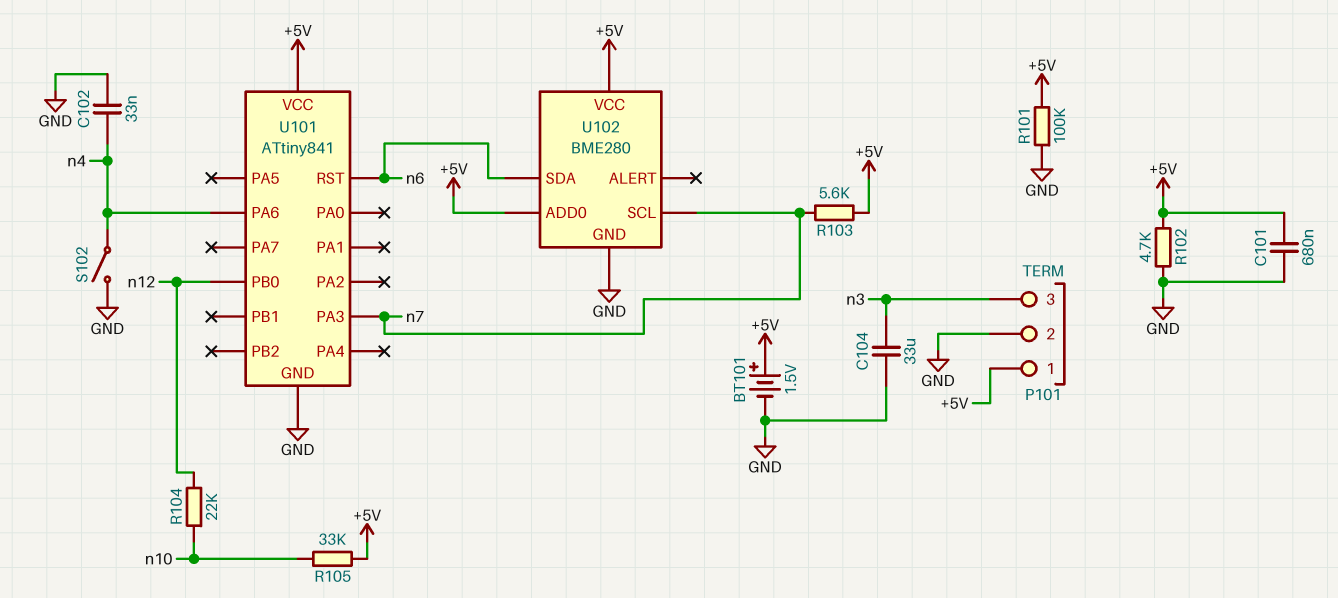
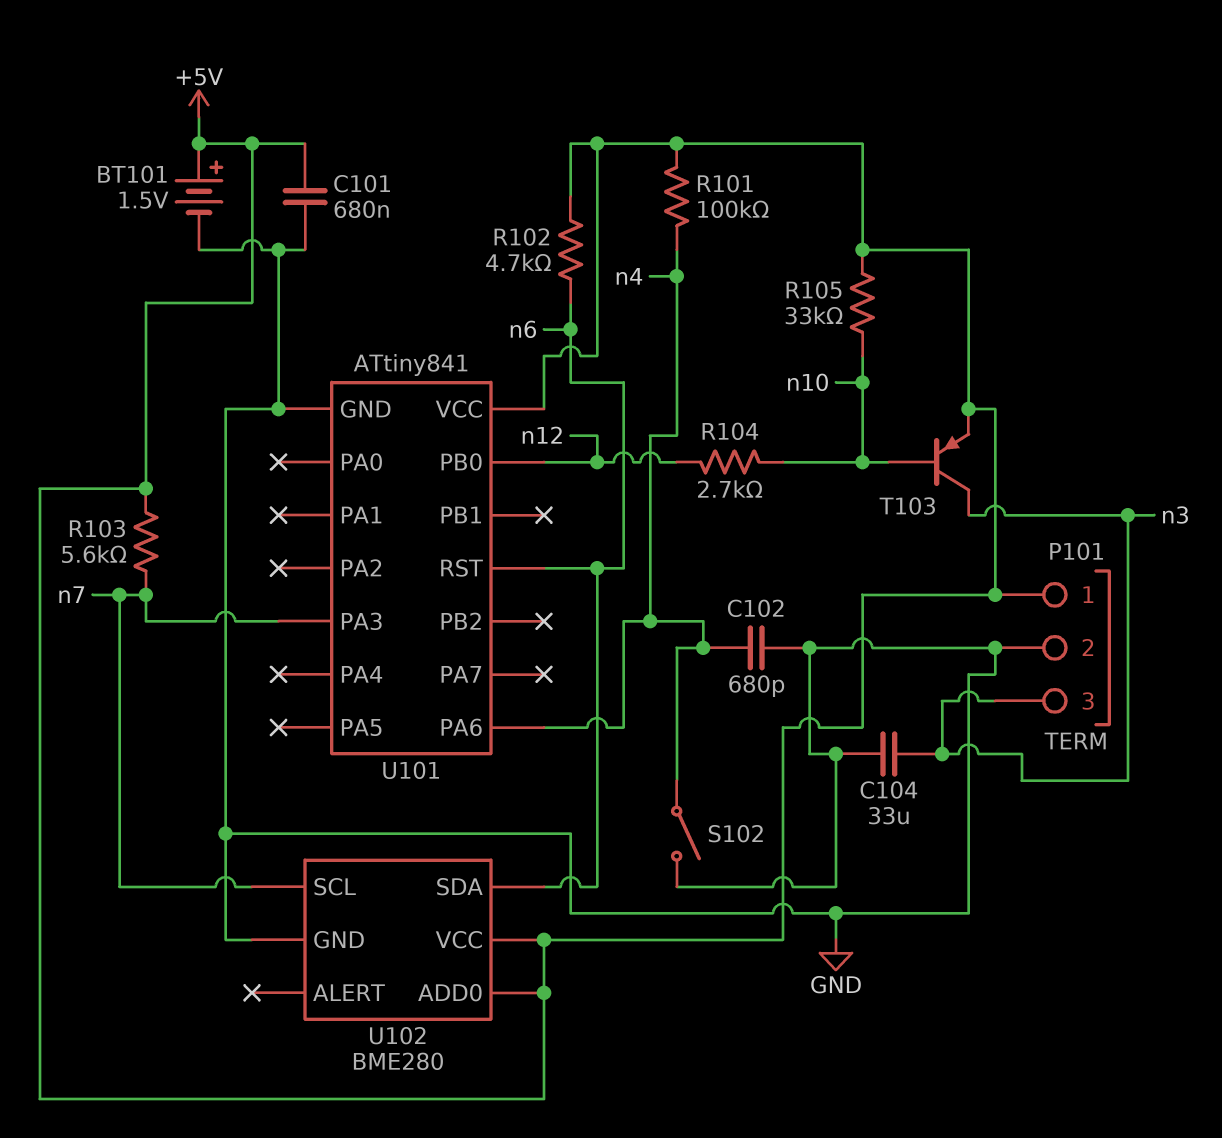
C102: 33nF (GND, n4) -> 680pF (GND, n4)
R101: 100k (+5V, GND) -> 100k (+5V, n4)
R102: 4.7k (+5V, GND) -> 4.7k (+5V, n6)
R104: 22k (n10, n12) -> 2.7k (n10, n12)
T103: none -> PNP (B n10, C n3, E +5V)

